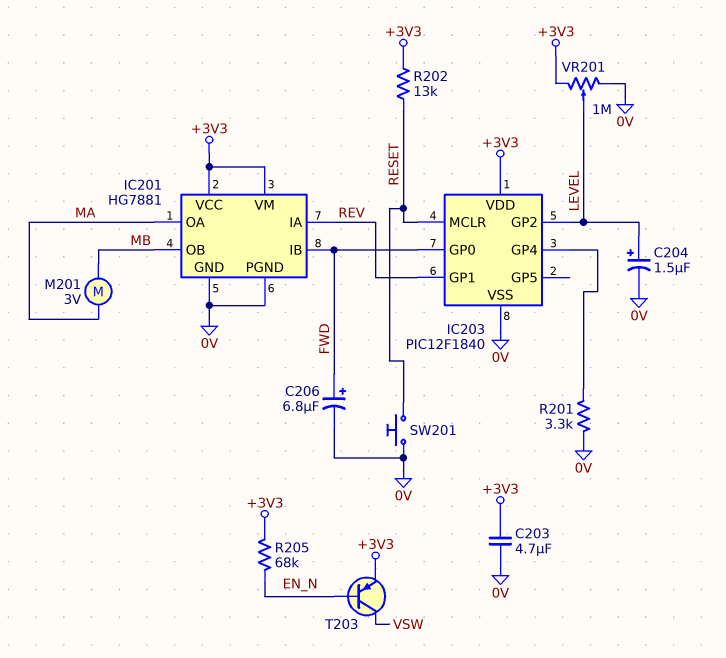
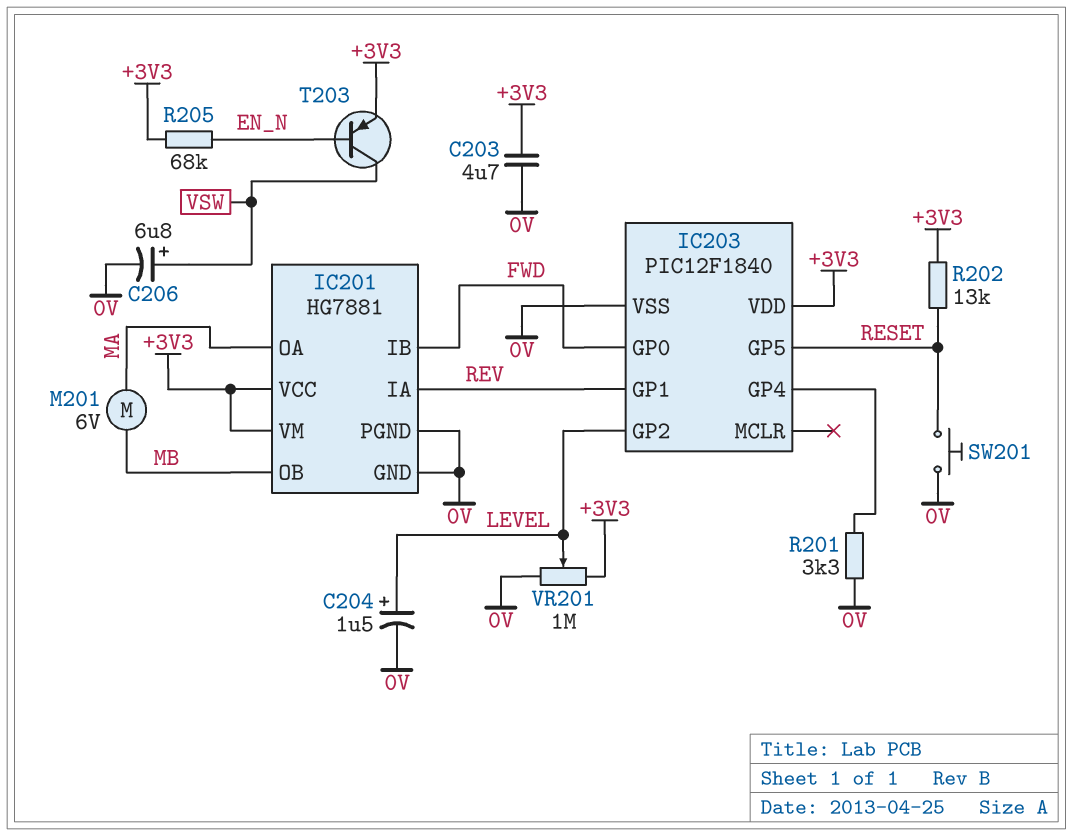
C206: 6.8uF (plus FWD, minus 0V) -> 6.8uF (plus VSW, minus 0V)
IC203 pin GP5: none -> RESET
IC203 pin MCLR: RESET -> none
M201: motor 3V (MA, MB) -> motor 6V (MA, MB)

